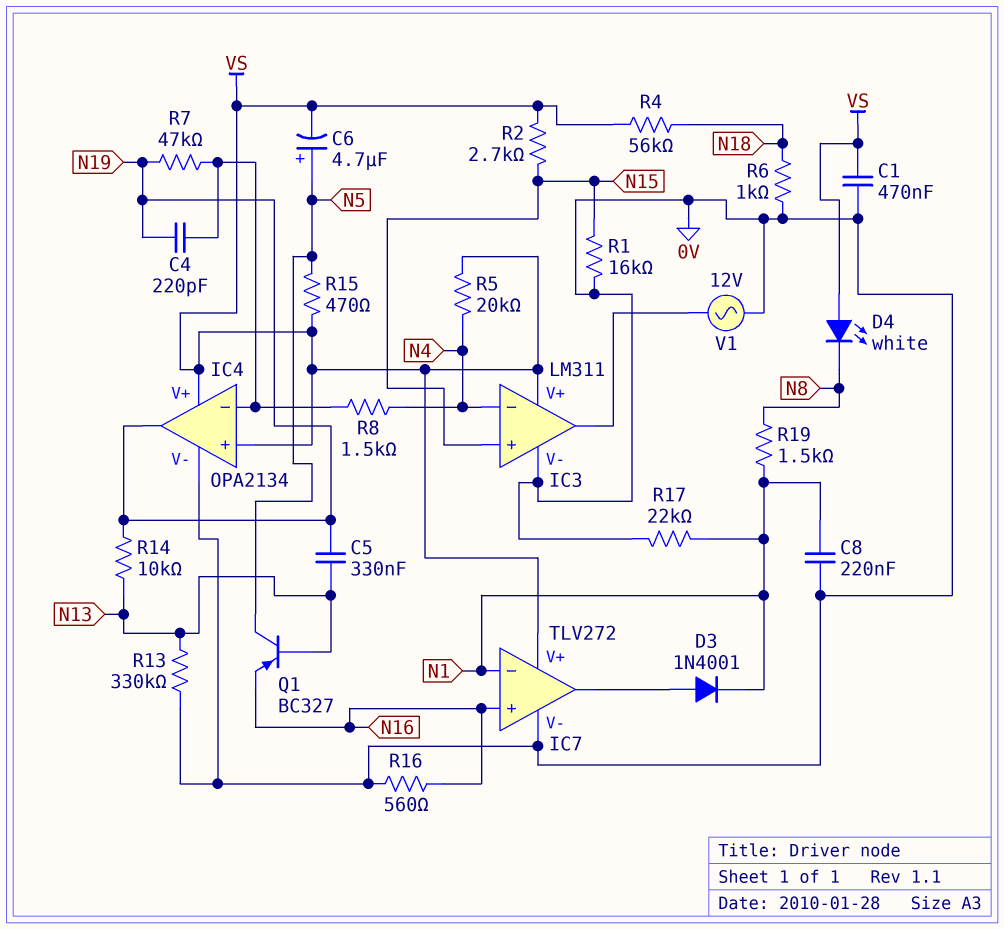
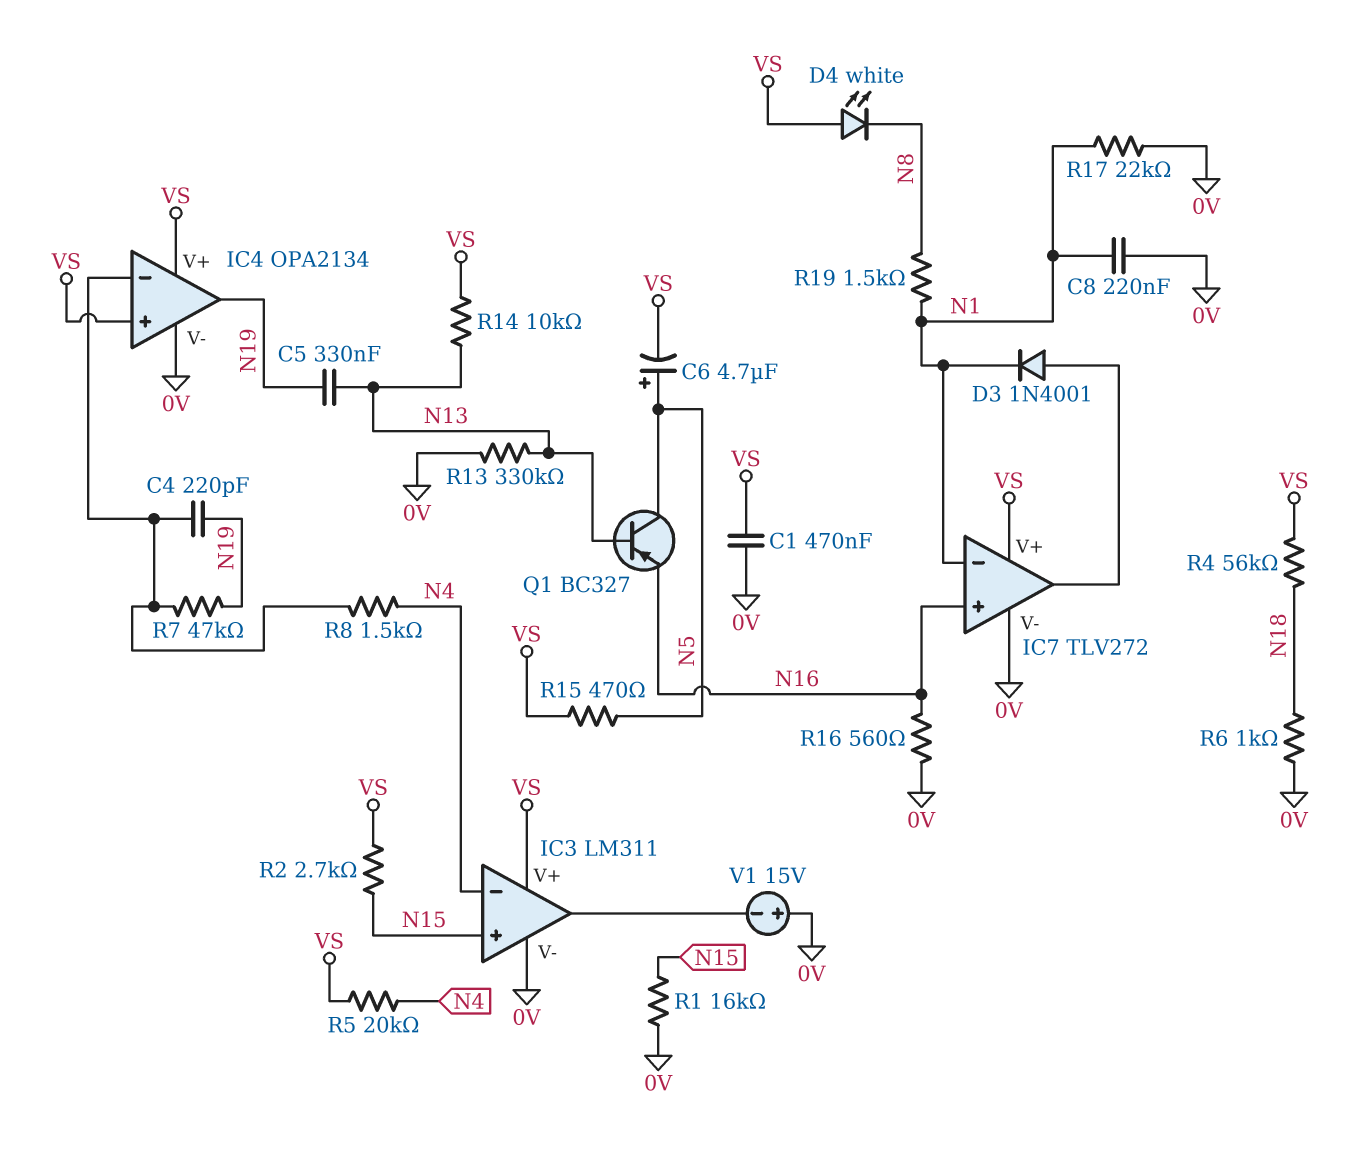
R14: 10k (N13, N19) -> 10k (N13, VS)
V1: AC 12V (0V, IC3/out) -> 15V (plus 0V, minus IC3/out)

